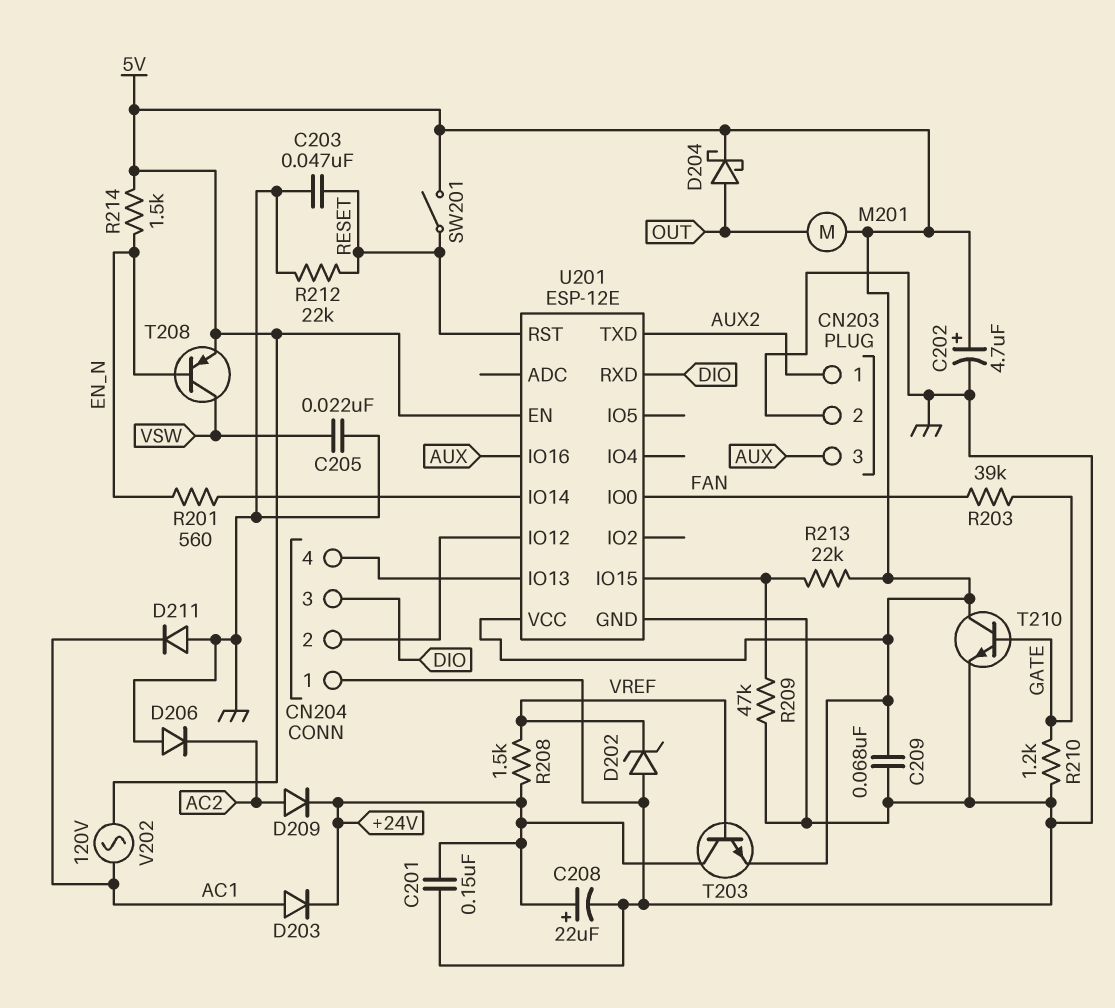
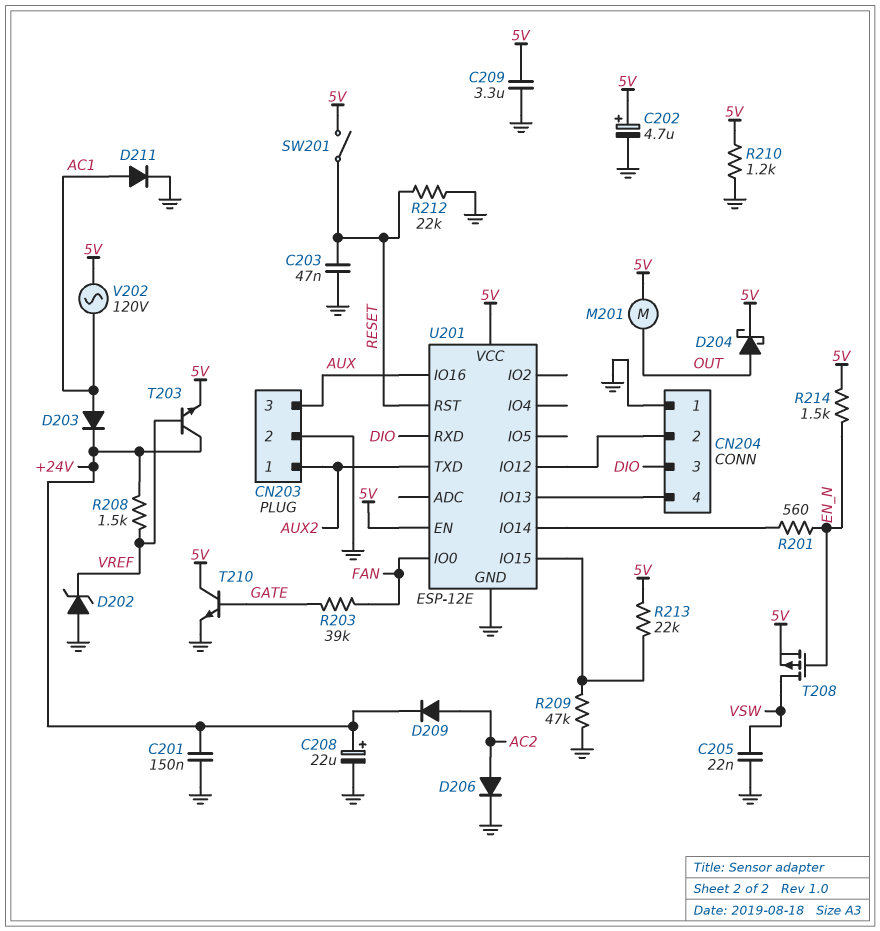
C209: 68nF (5V, GND) -> 3.3uF (5V, GND)
D206: diode (A GND, K AC2) -> diode (A AC2, K GND)
D211: diode (A GND, K AC1) -> diode (A AC1, K GND)
R210: 1.2k (GATE, GND) -> 1.2k (5V, GND)
T208: PNP (B EN_N, C VSW, E 5V) -> PMOS (G EN_N, D VSW, S 5V)

